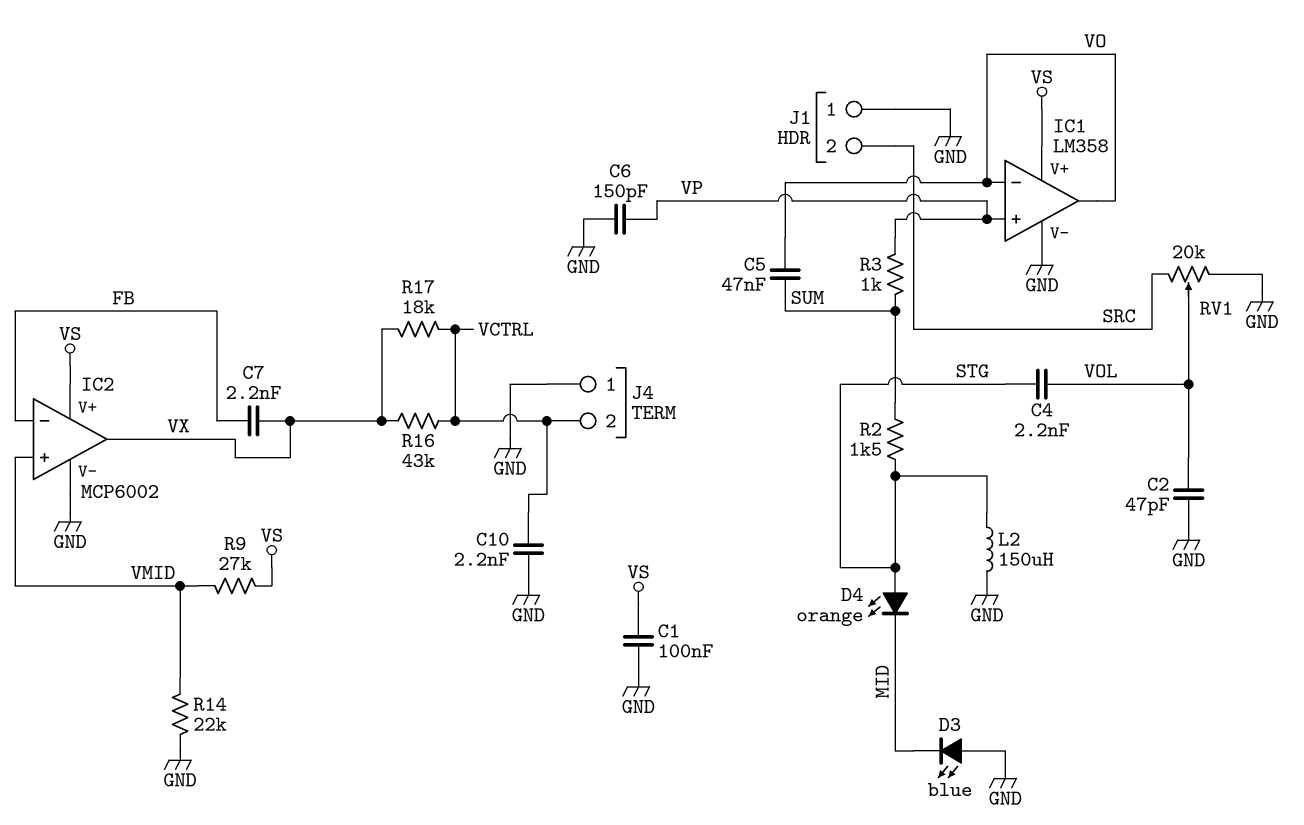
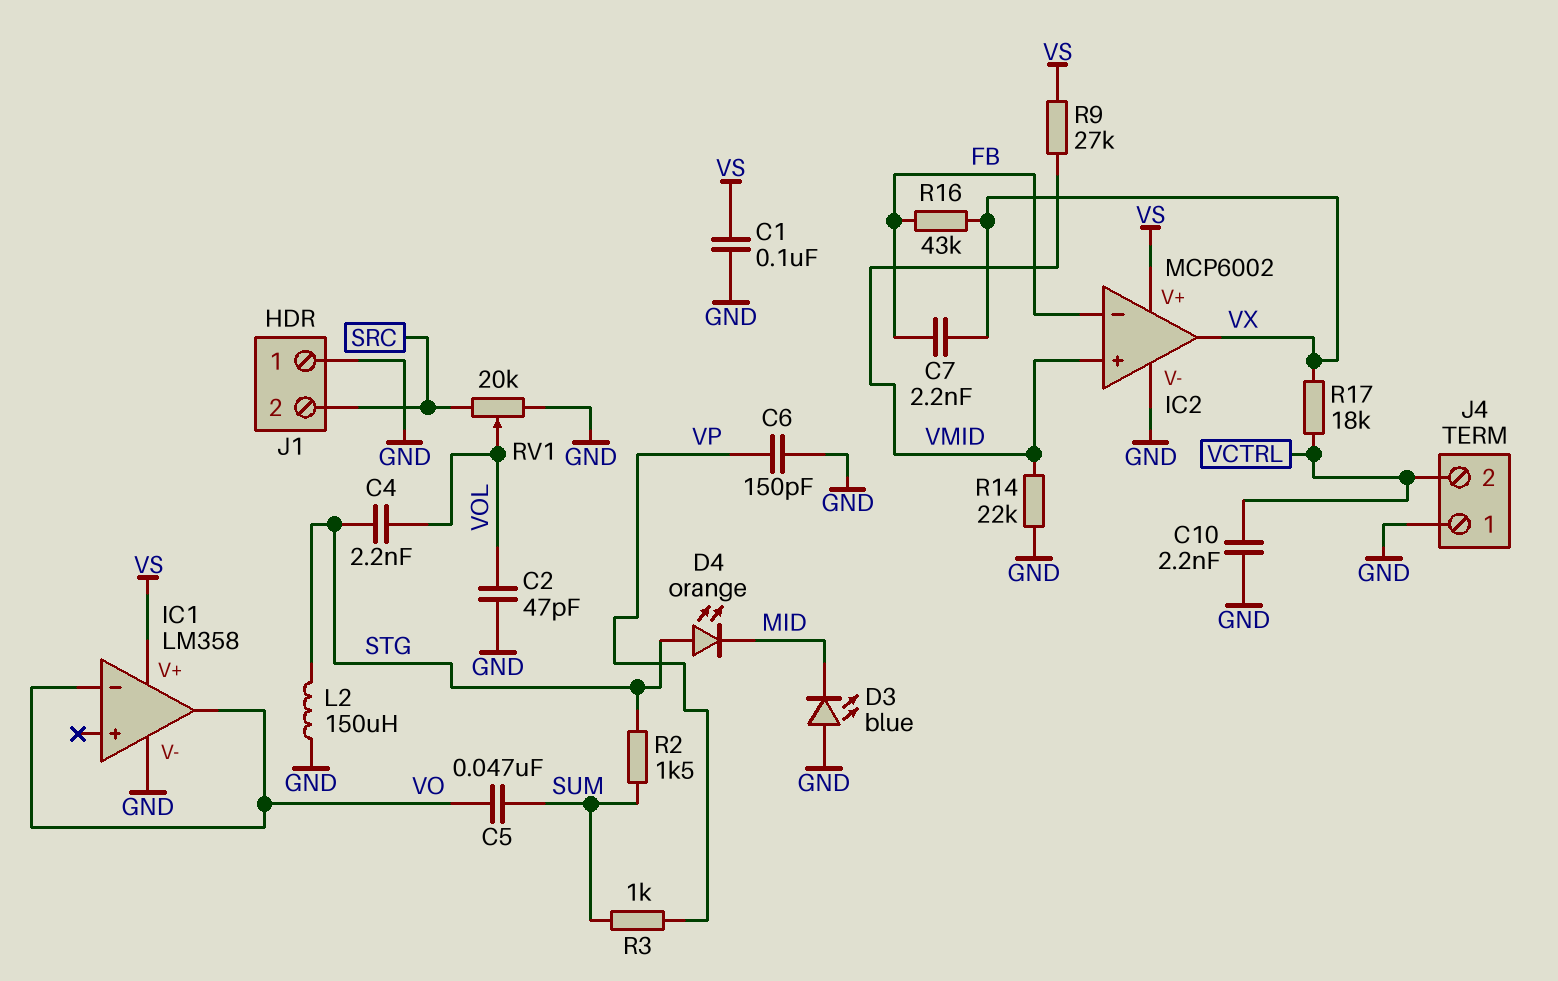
IC1 pin in+: VP -> none
R16: 43k (VCTRL, VX) -> 43k (FB, VX)

